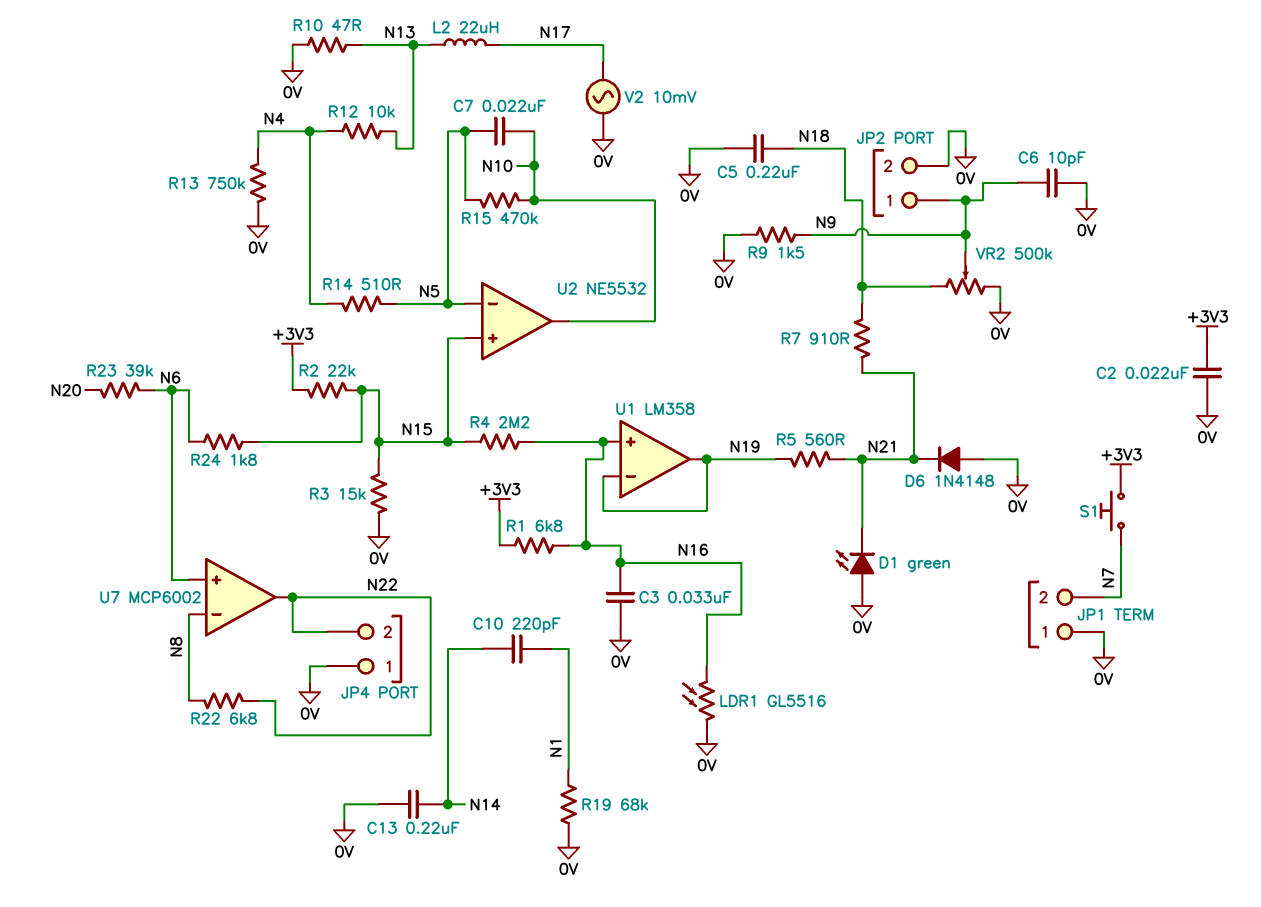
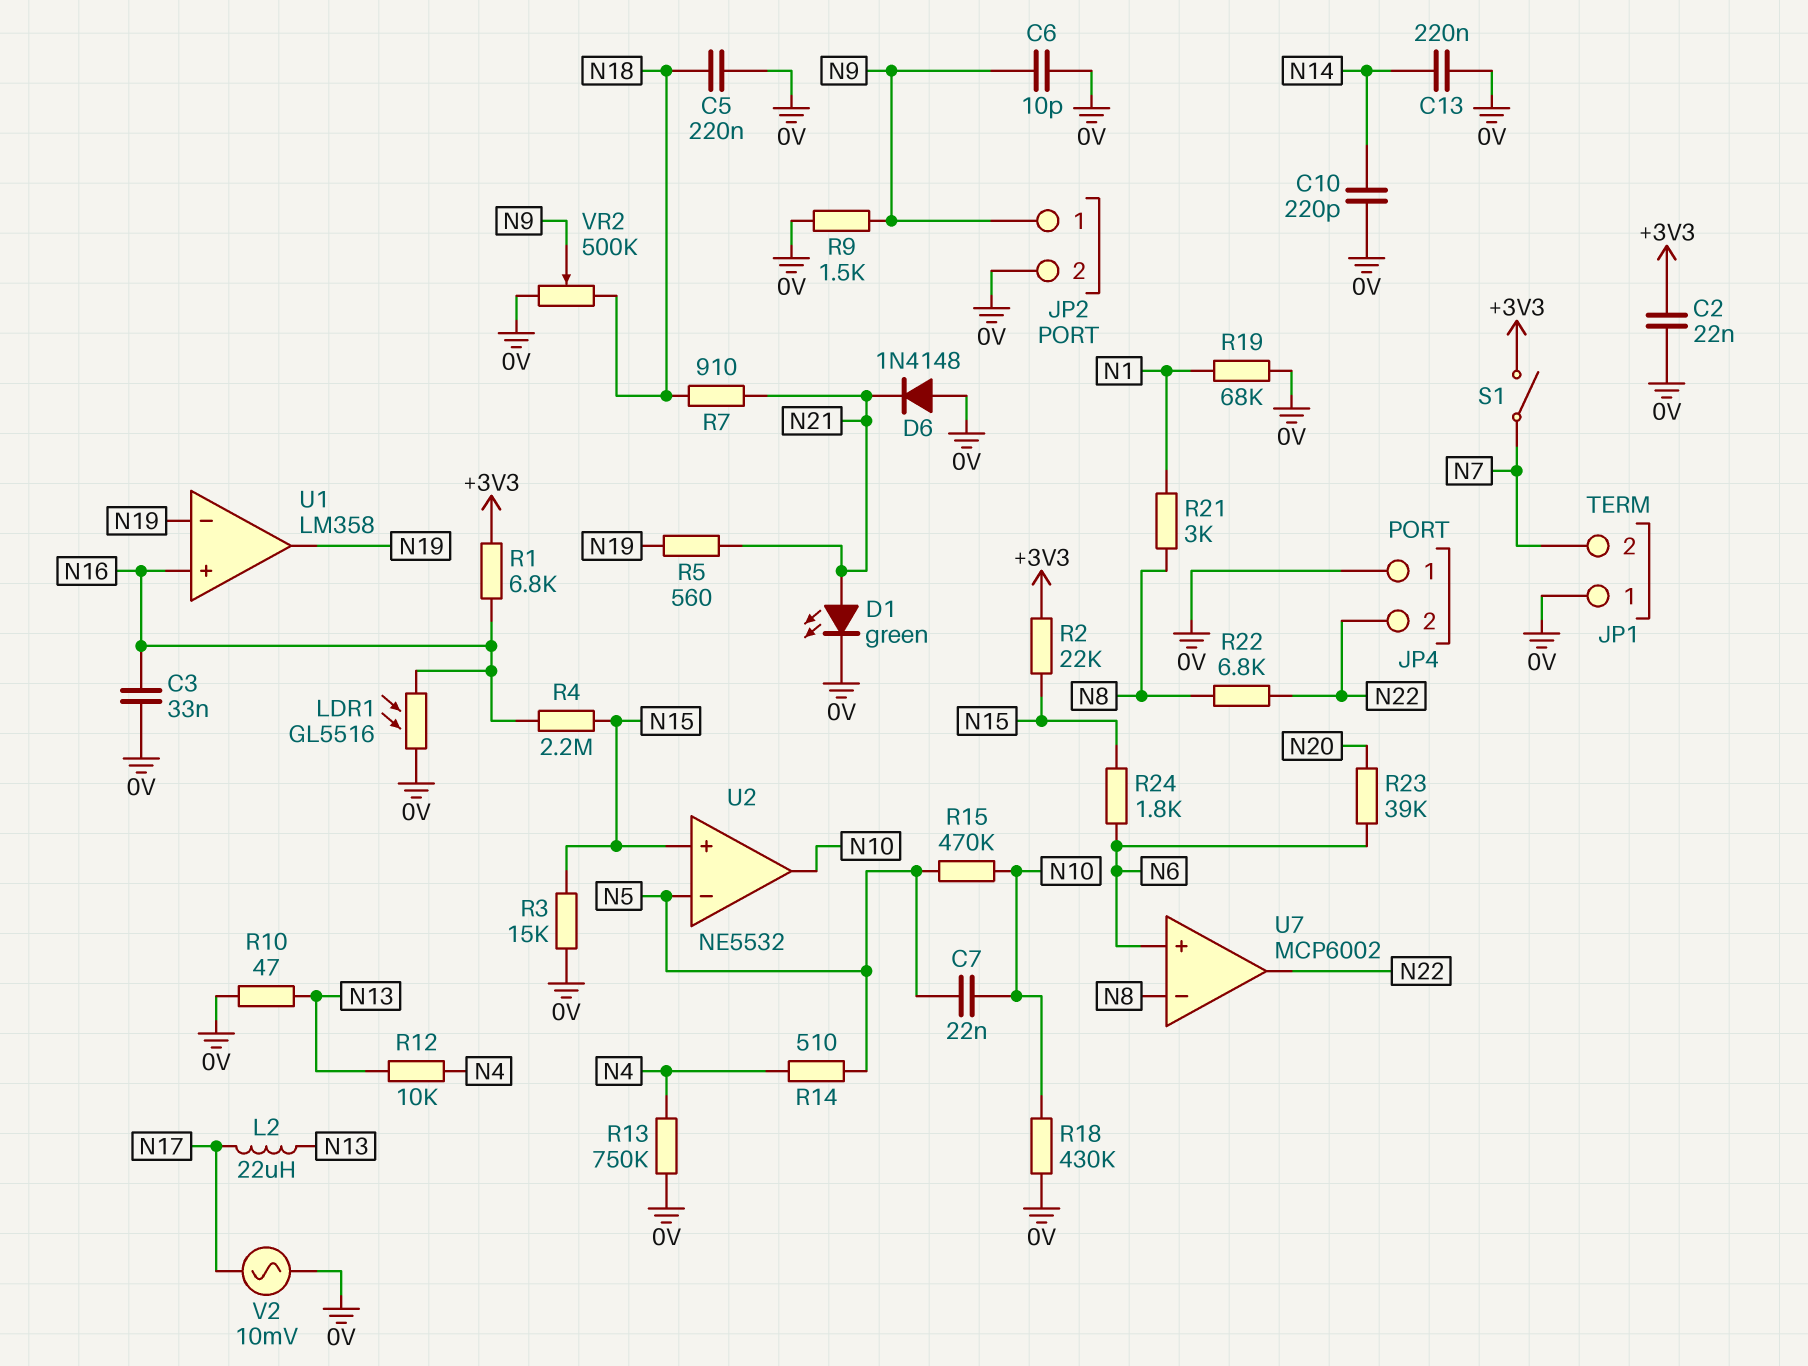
C10: 220pF (N1, N14) -> 220pF (0V, N14)
D1: LED green (A 0V, K N21) -> LED green (A N21, K 0V)
R18: none -> 430k (0V, N10)
R21: none -> 3k (N1, N8)
S1: button (+3V3, N7) -> switch (+3V3, N7)

